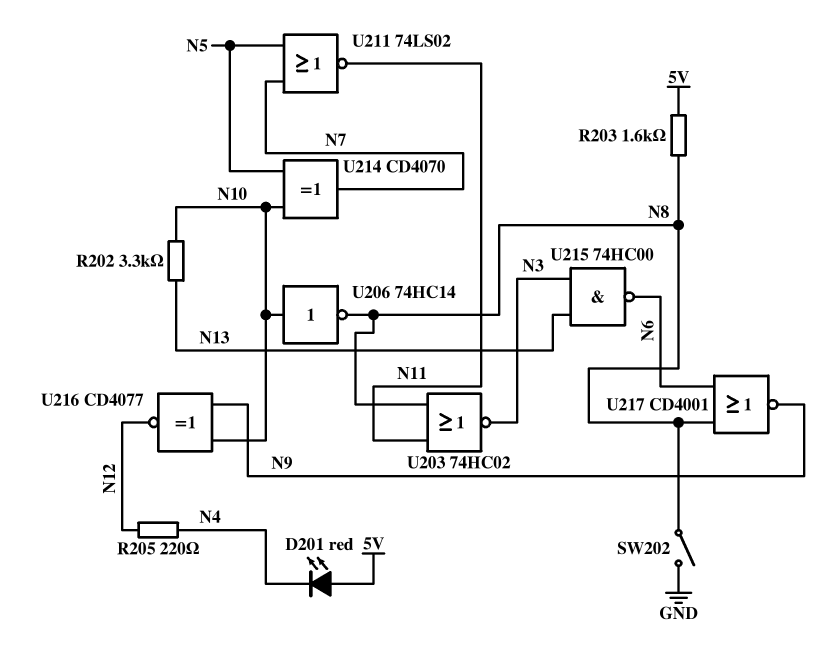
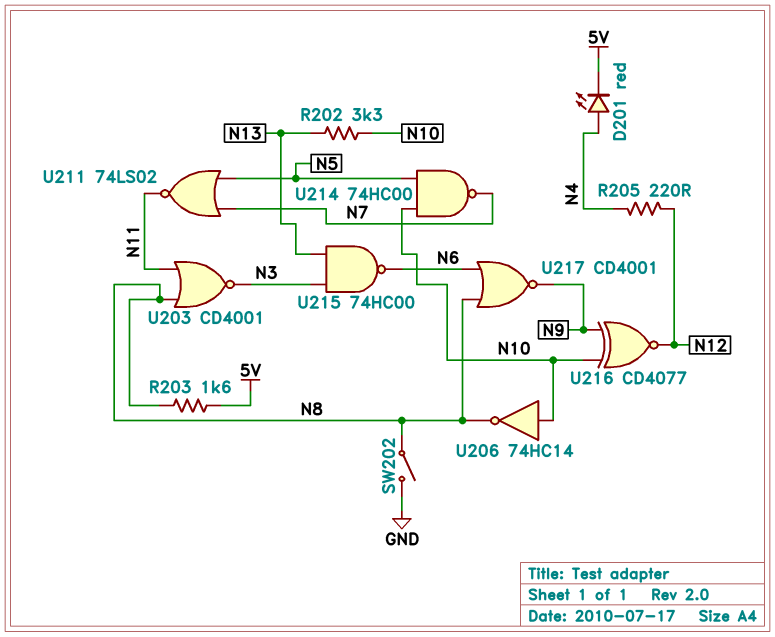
D201: LED red (A 5V, K N4) -> LED red (A N4, K 5V)
U203: NOR 74HC02 (in N8, in N11, out N3) -> NOR CD4001 (in N8, in N11, out N3)
U214: XOR CD4070 (in N5, in N10, out N7) -> NAND 74HC00 (in N5, in N10, out N7)

